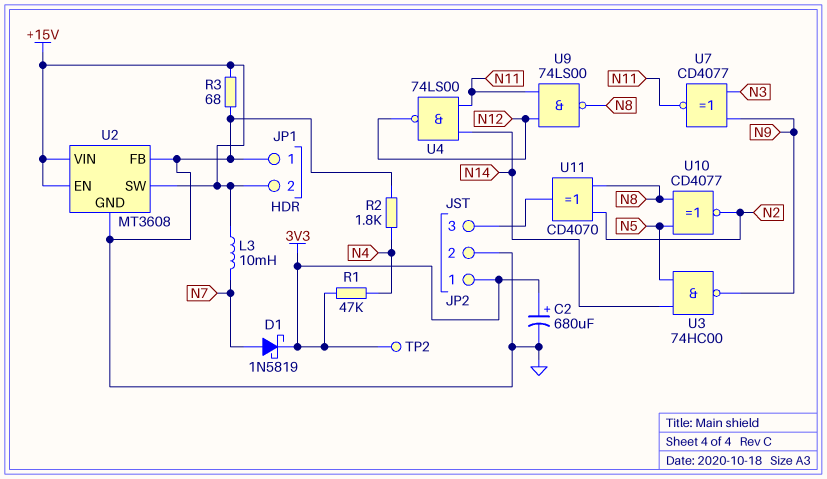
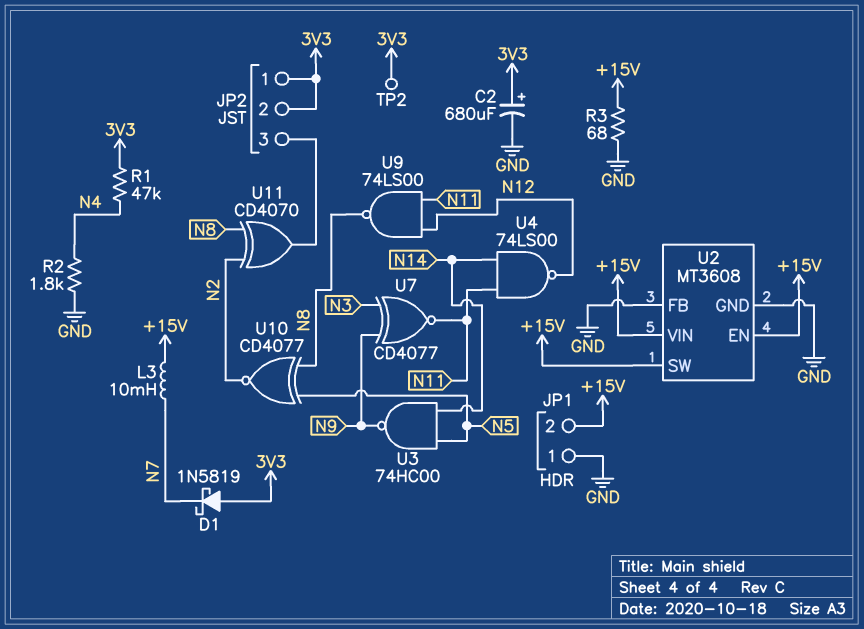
D1: schottky 1N5819 (A N7, K 3V3) -> schottky 1N5819 (A 3V3, K N7)
JP2 pin 2: GND -> 3V3

